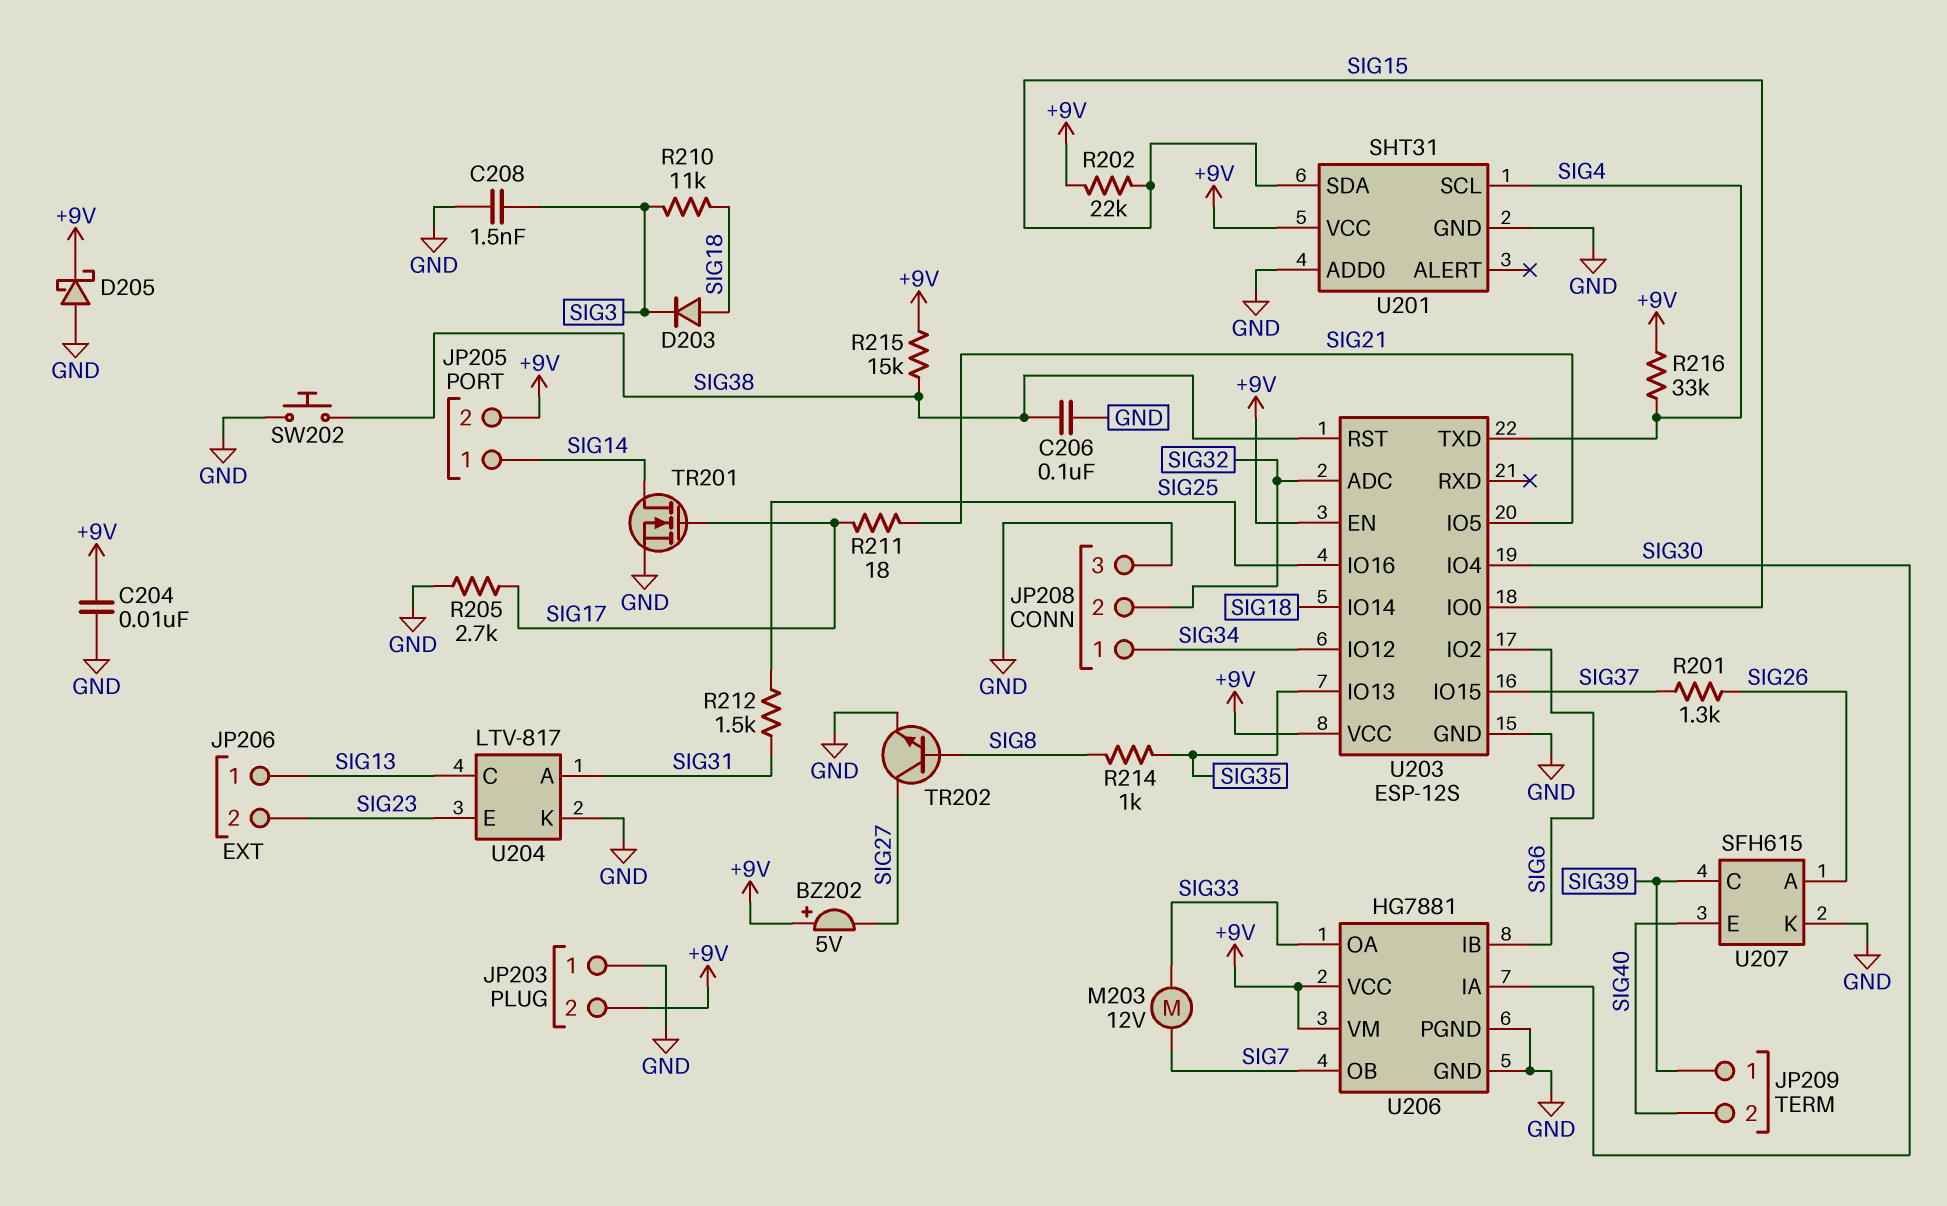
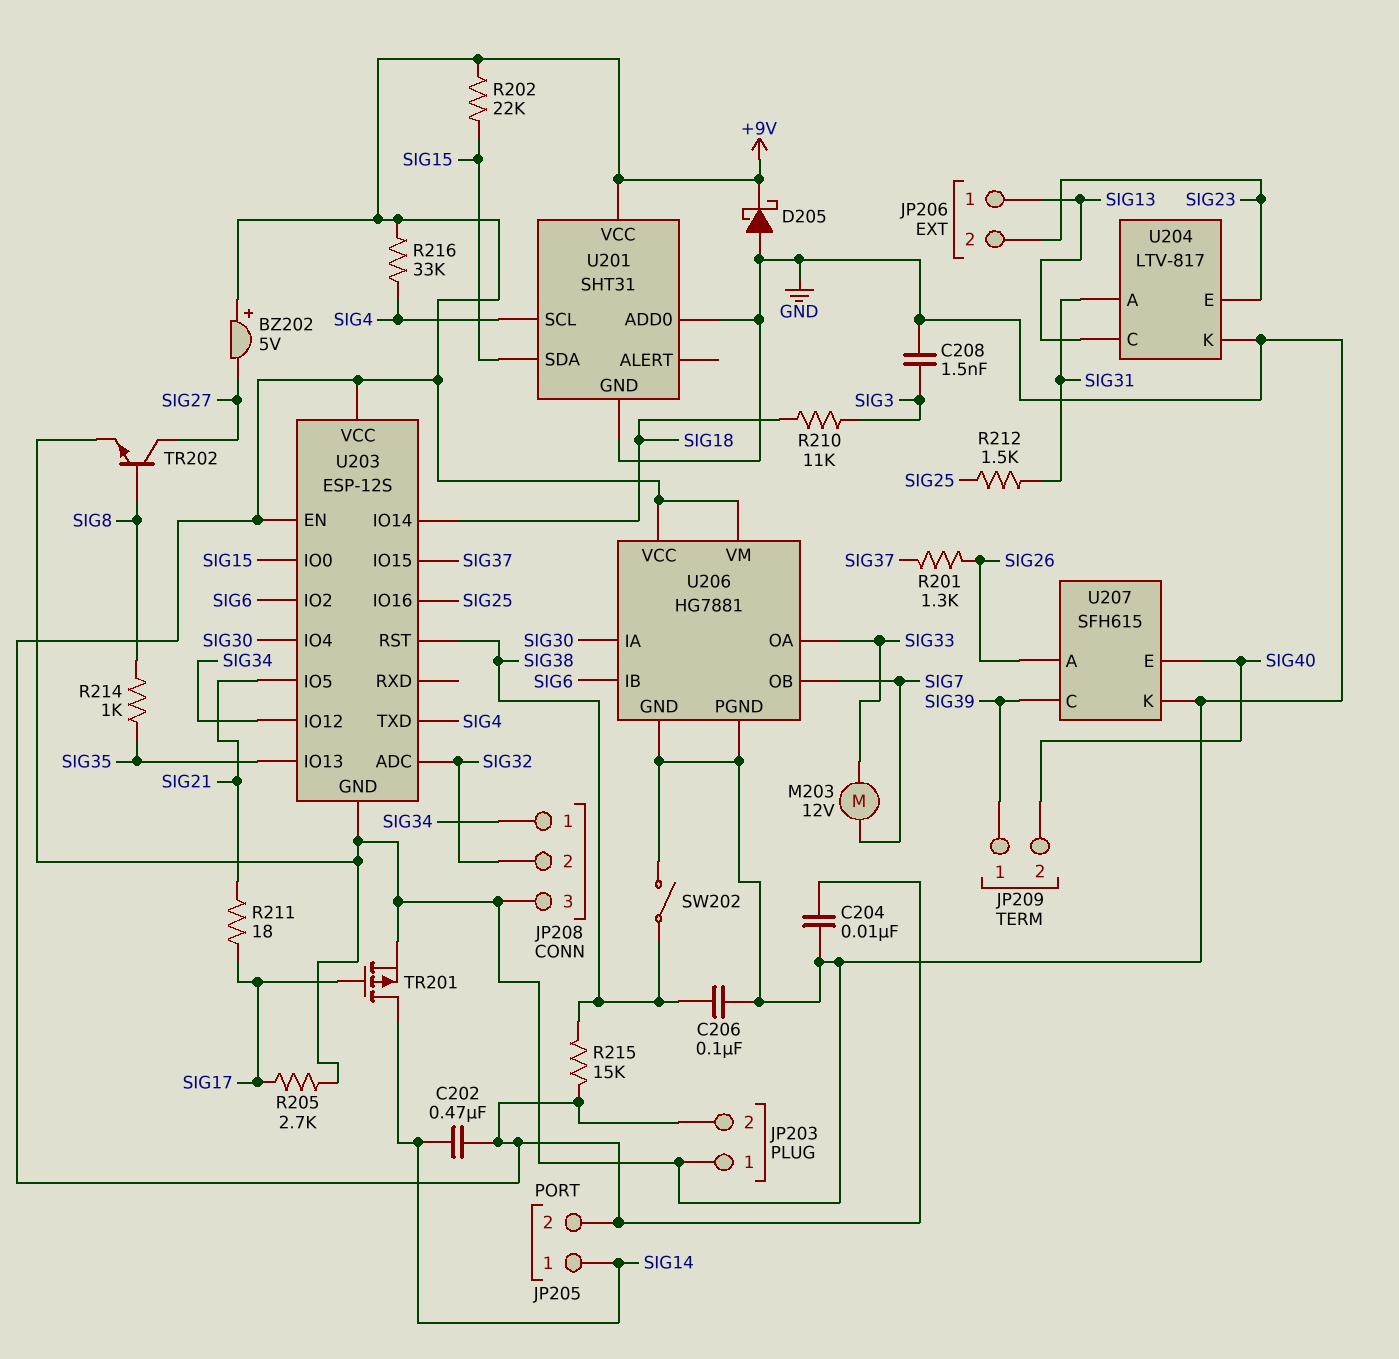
C202: none -> 470nF (+9V, SIG14)
D203: diode (A SIG18, K SIG3) -> none
SW202: button (GND, SIG38) -> switch (GND, SIG38)
TR201: NMOS (G SIG17, D SIG14, S GND) -> PMOS (G SIG17, D SIG14, S GND)

